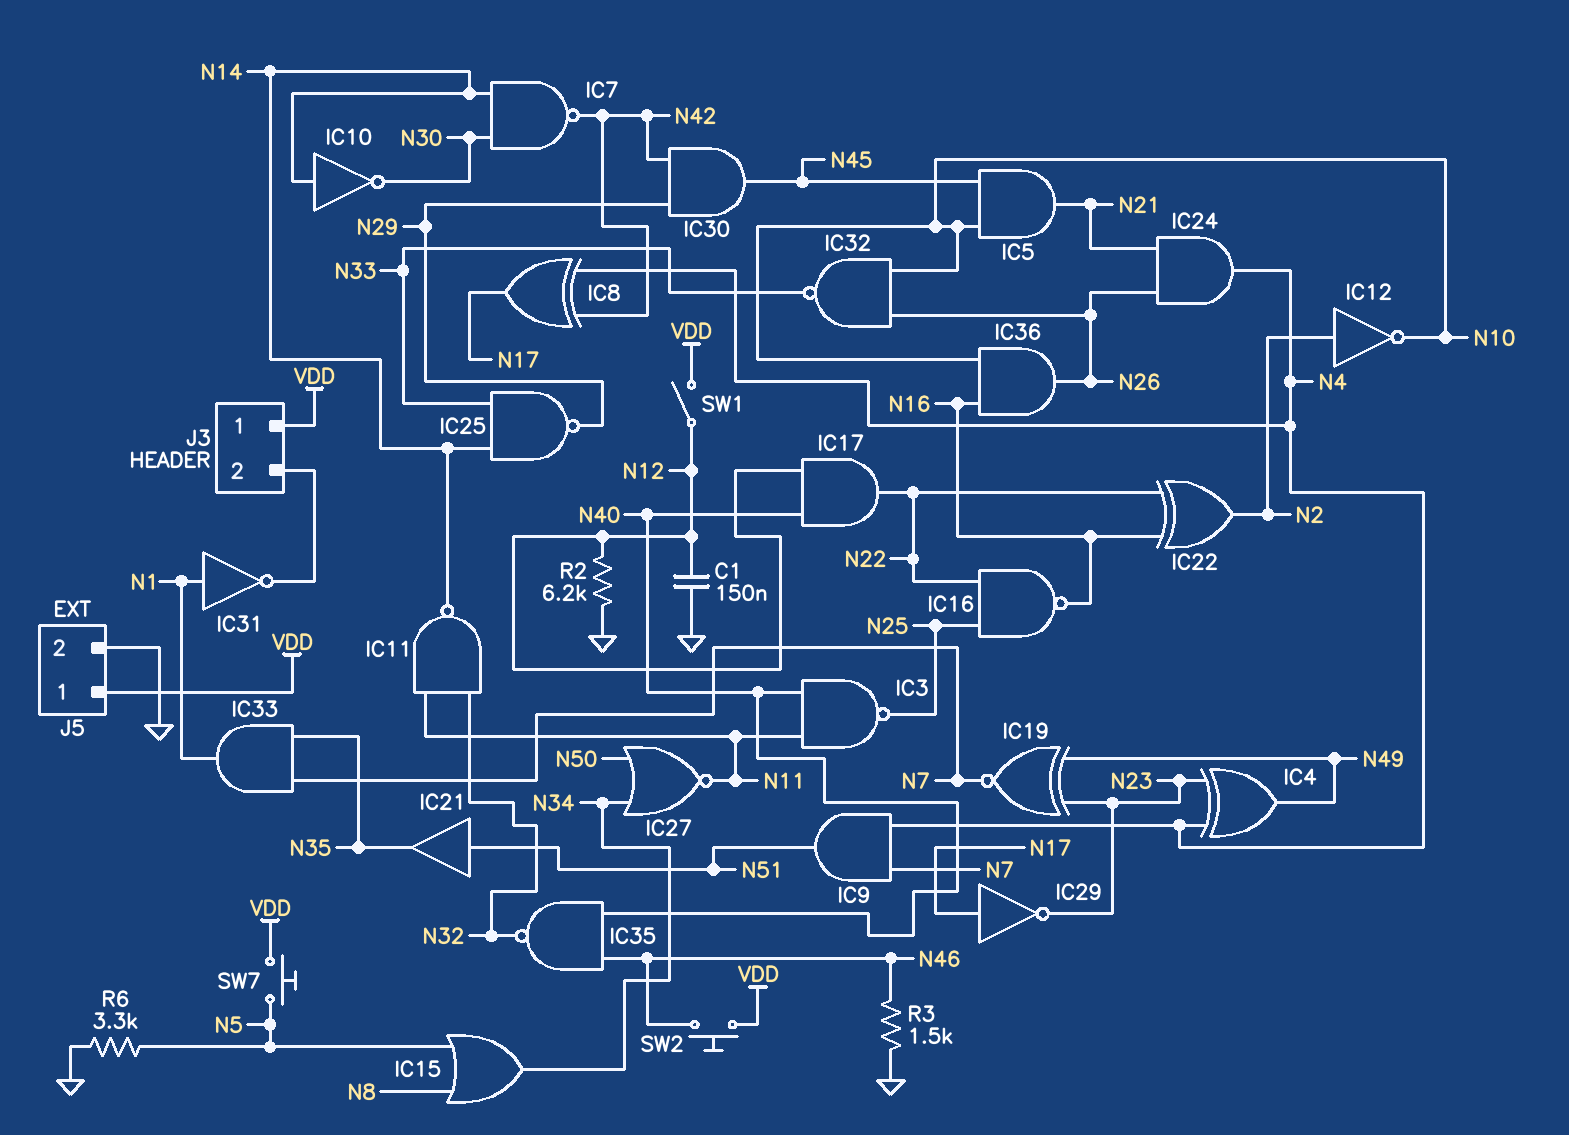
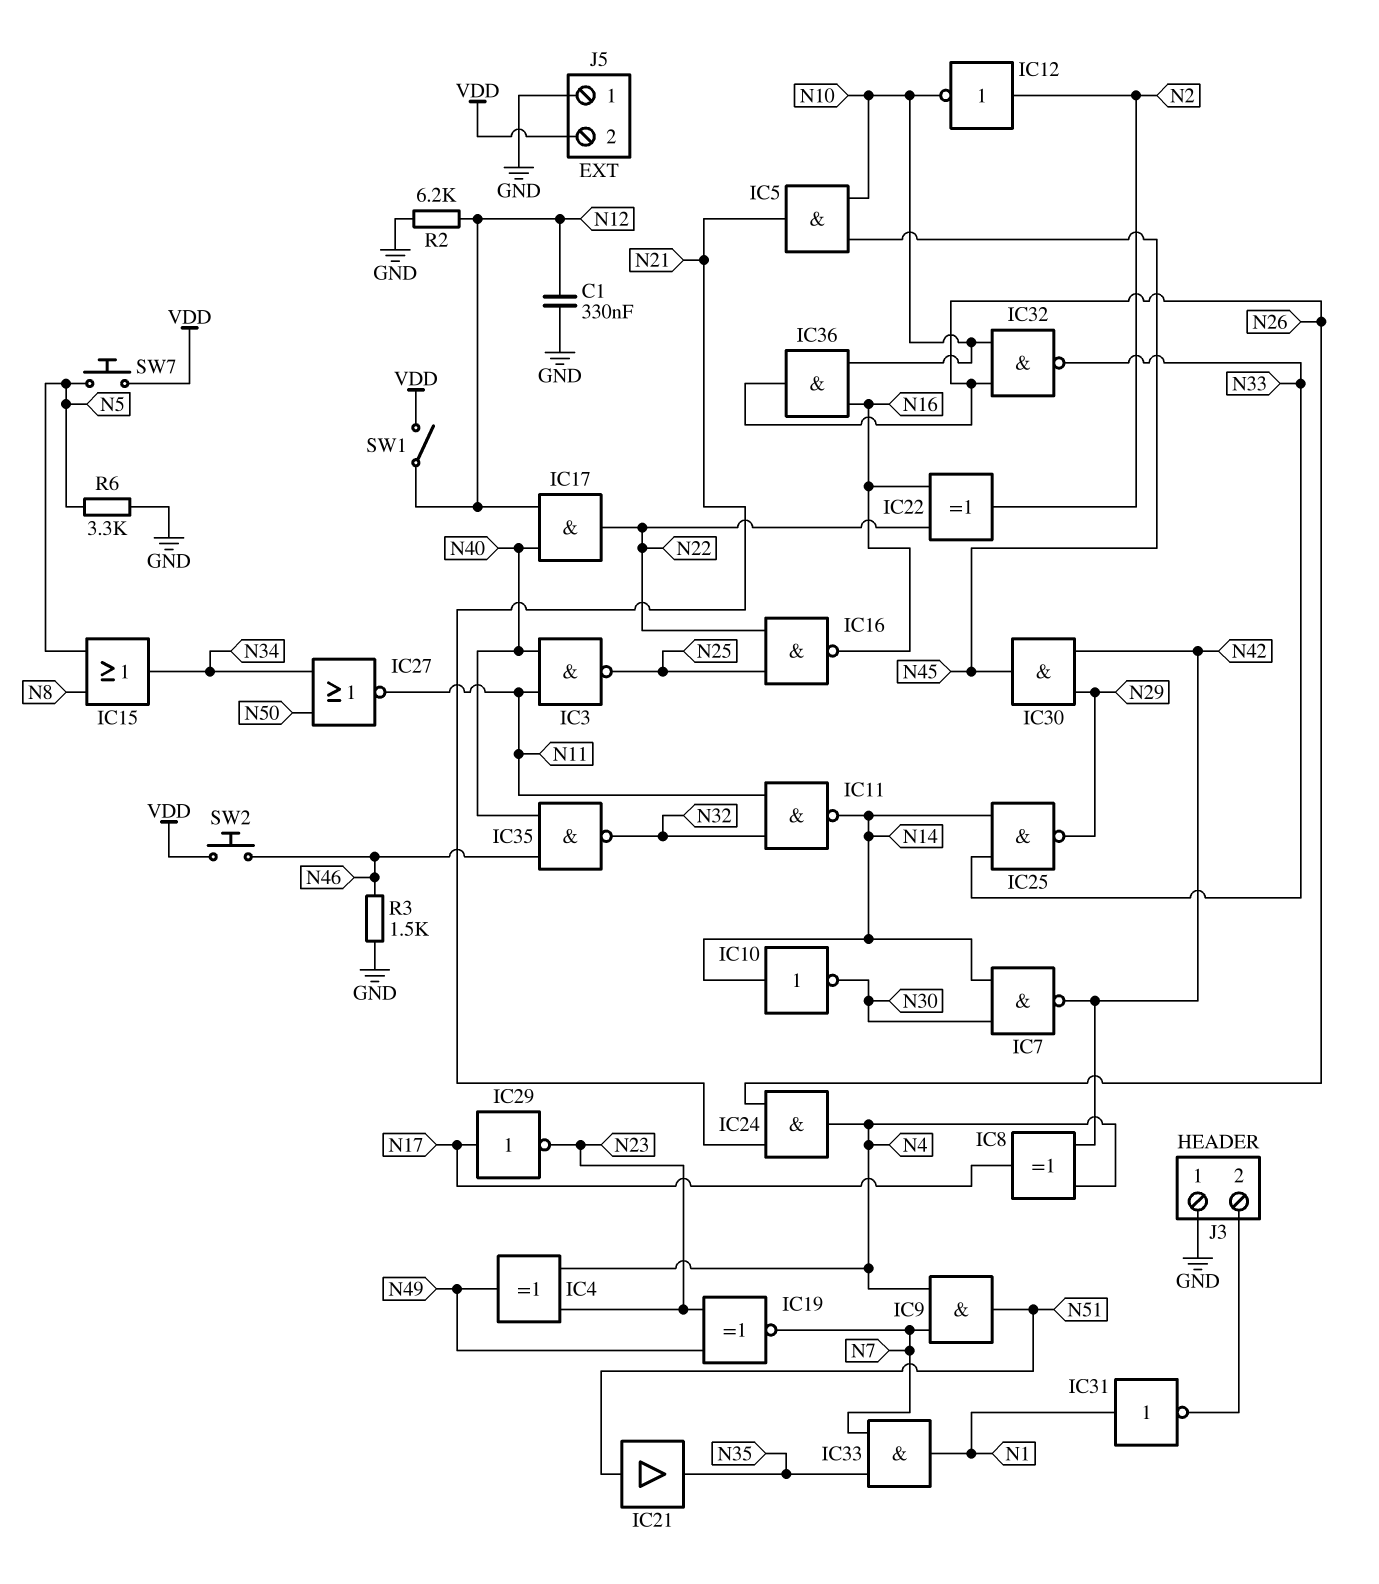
C1: 150nF (GND, N12) -> 330nF (GND, N12)
J3 pin 1: VDD -> GND
J5 pin 1: VDD -> GND
J5 pin 2: GND -> VDD

